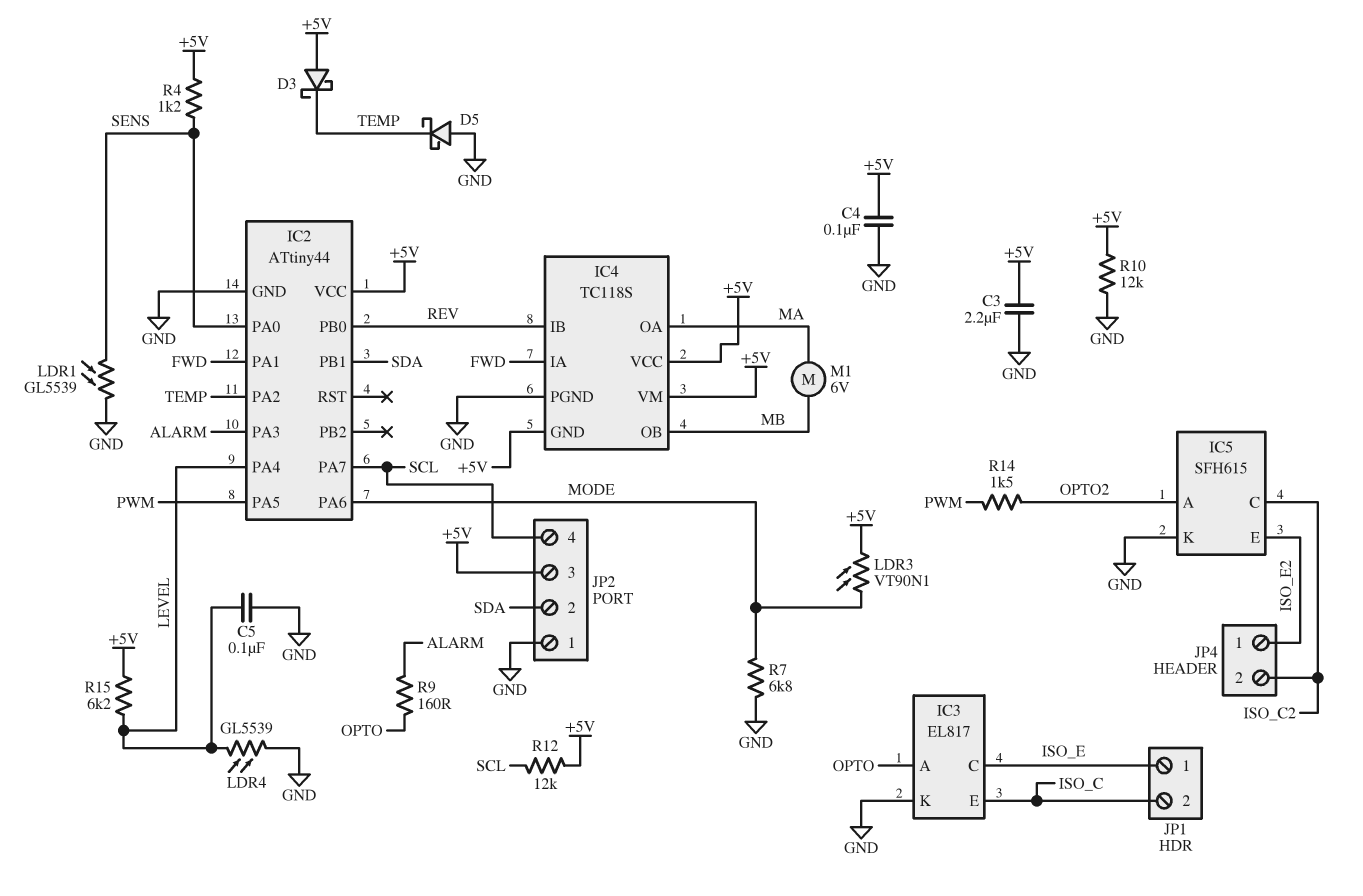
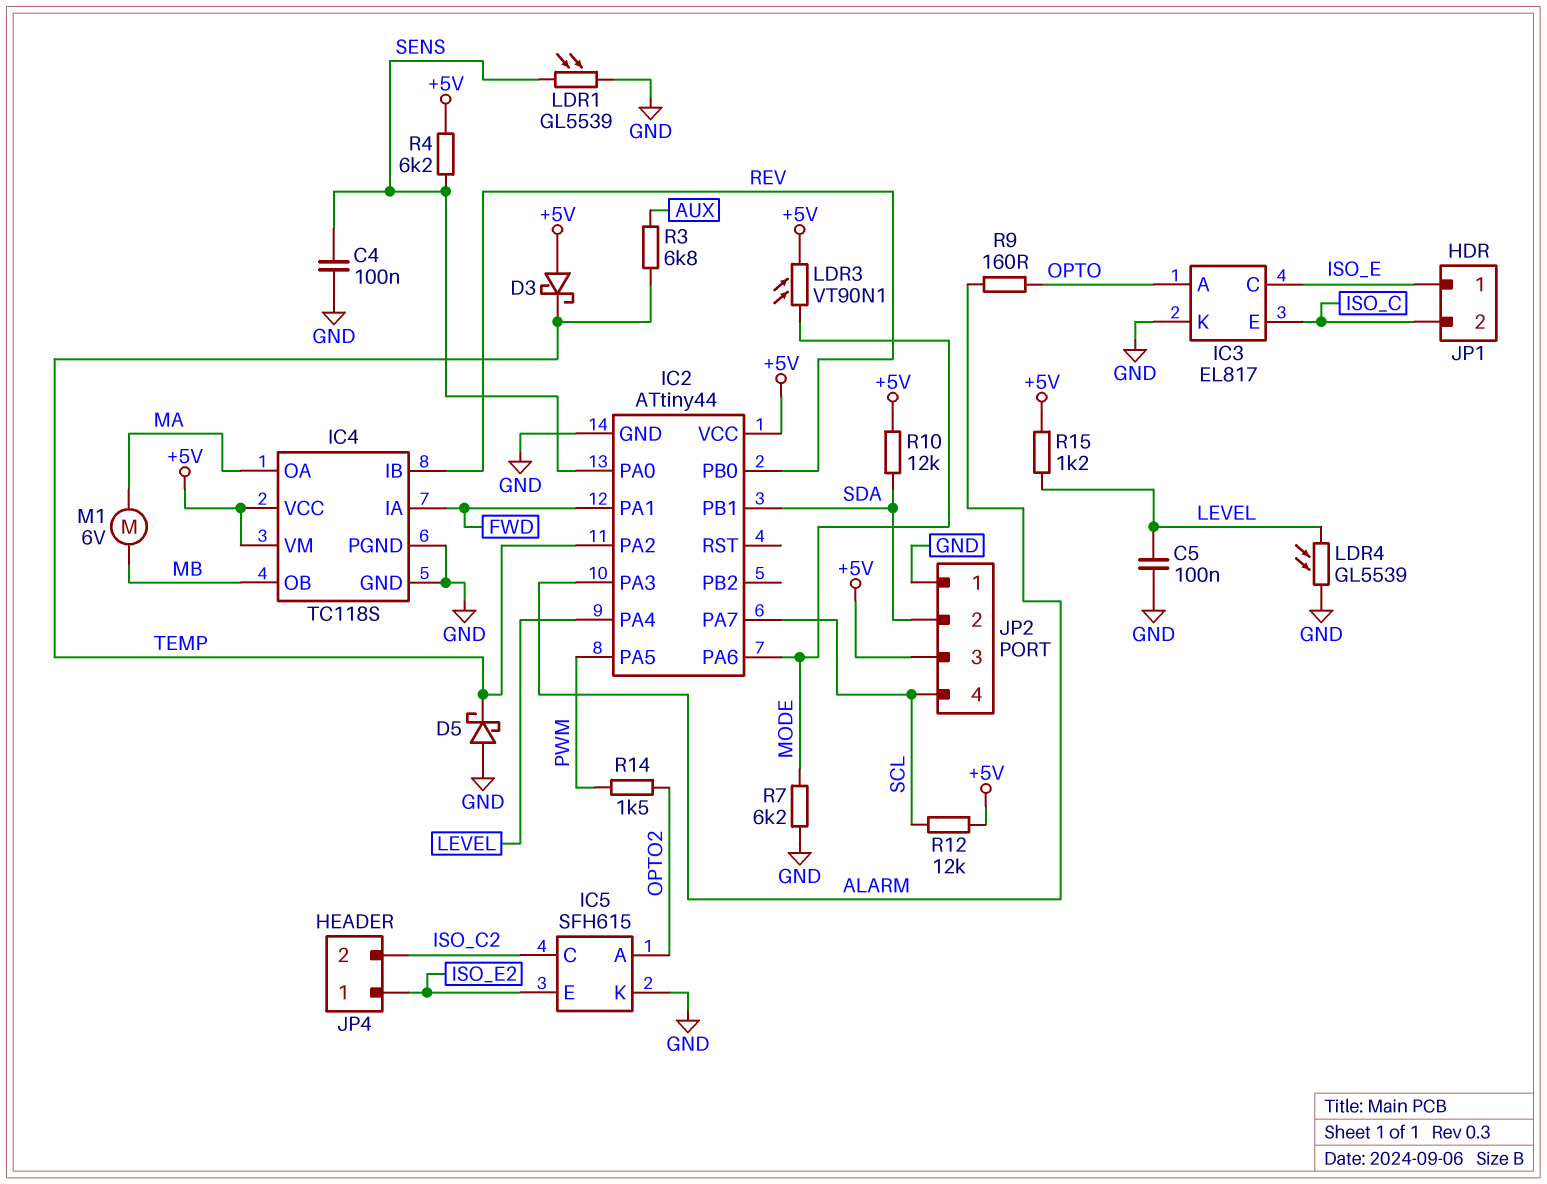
C3: 2.2uF (+5V, GND) -> none
C4: 100nF (+5V, GND) -> 100nF (GND, SENS)
IC4 pin GND: +5V -> GND
R3: none -> 6.8k (AUX, TEMP)
R4: 1.2k (+5V, SENS) -> 6.2k (+5V, SENS)
R7: 6.8k (GND, MODE) -> 6.2k (GND, MODE)
R10: 12k (+5V, GND) -> 12k (+5V, SDA)
R15: 6.2k (+5V, LEVEL) -> 1.2k (+5V, LEVEL)

